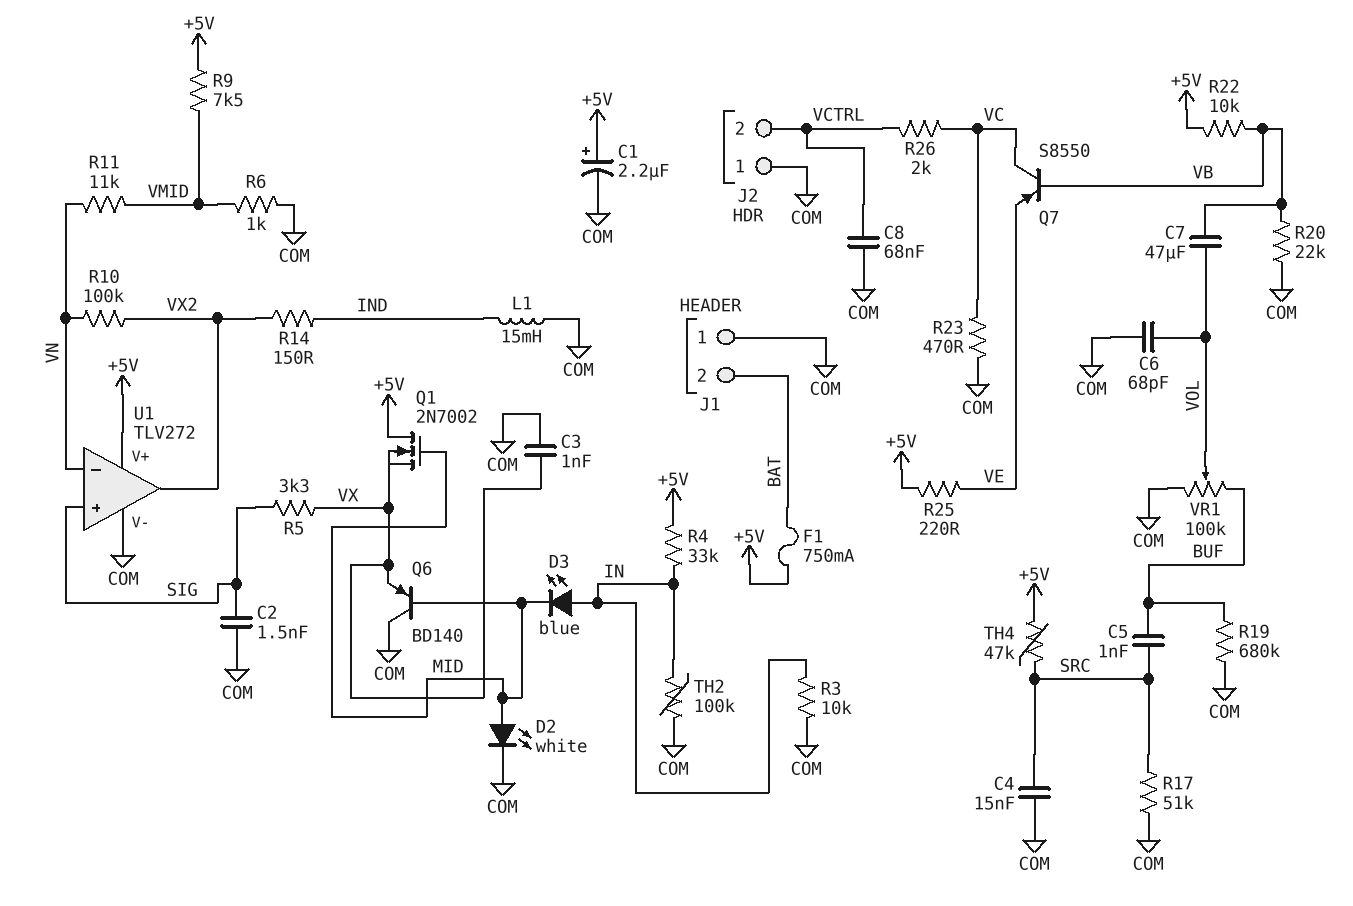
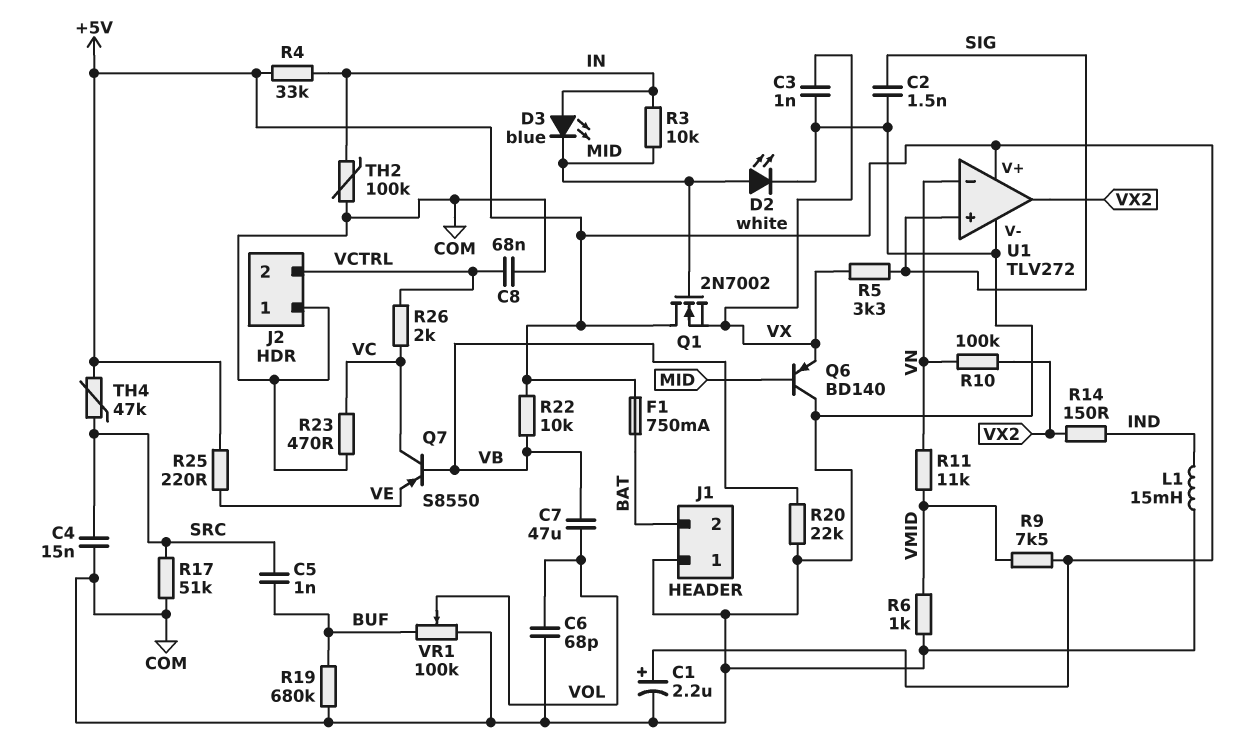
R3: 10k (COM, IN) -> 10k (IN, MID)

